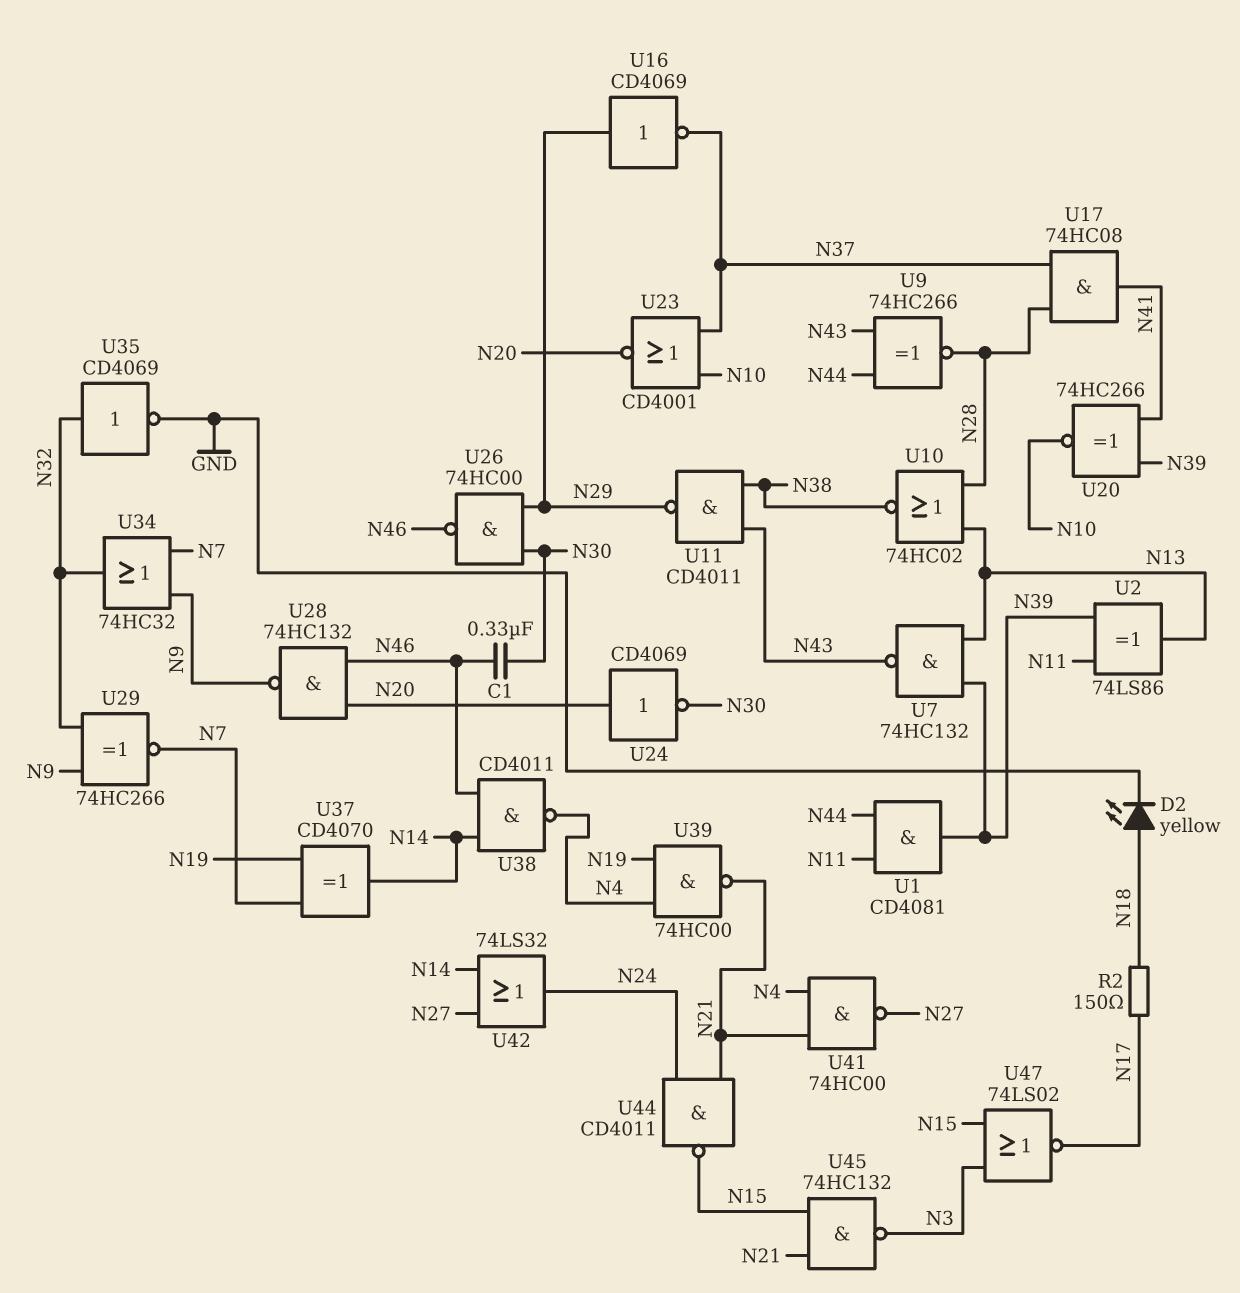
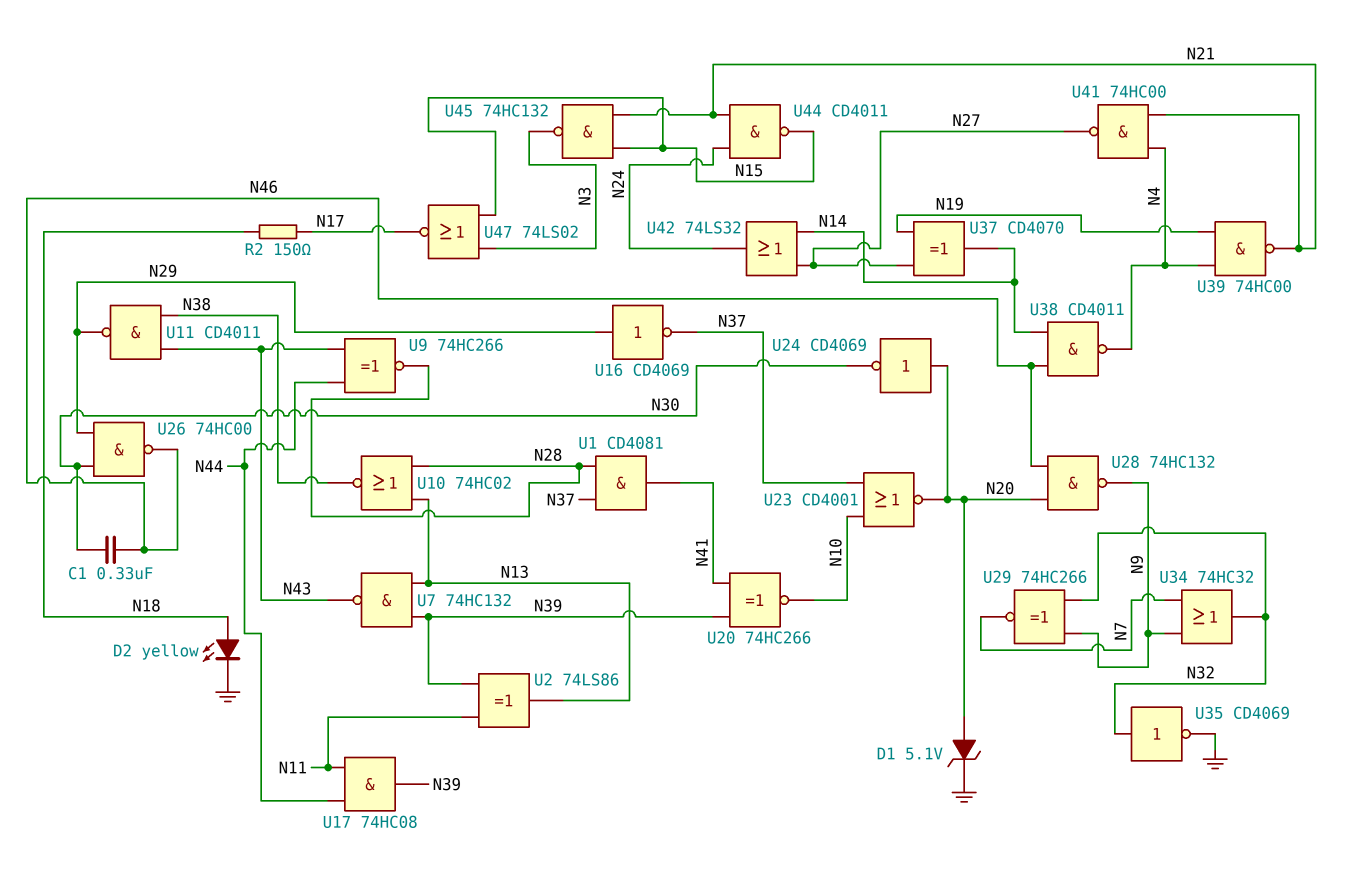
D1: none -> zener 5.1V (A N20, K GND)
U1: AND CD4081 (in N11, in N44, out N39) -> AND CD4081 (in N28, in N37, out N41)
U17: AND 74HC08 (in N28, in N37, out N41) -> AND 74HC08 (in N11, in N44, out N39)
U37: XOR CD4070 (in N7, in N19, out N14) -> XOR CD4070 (in N19, in N27, out N14)

